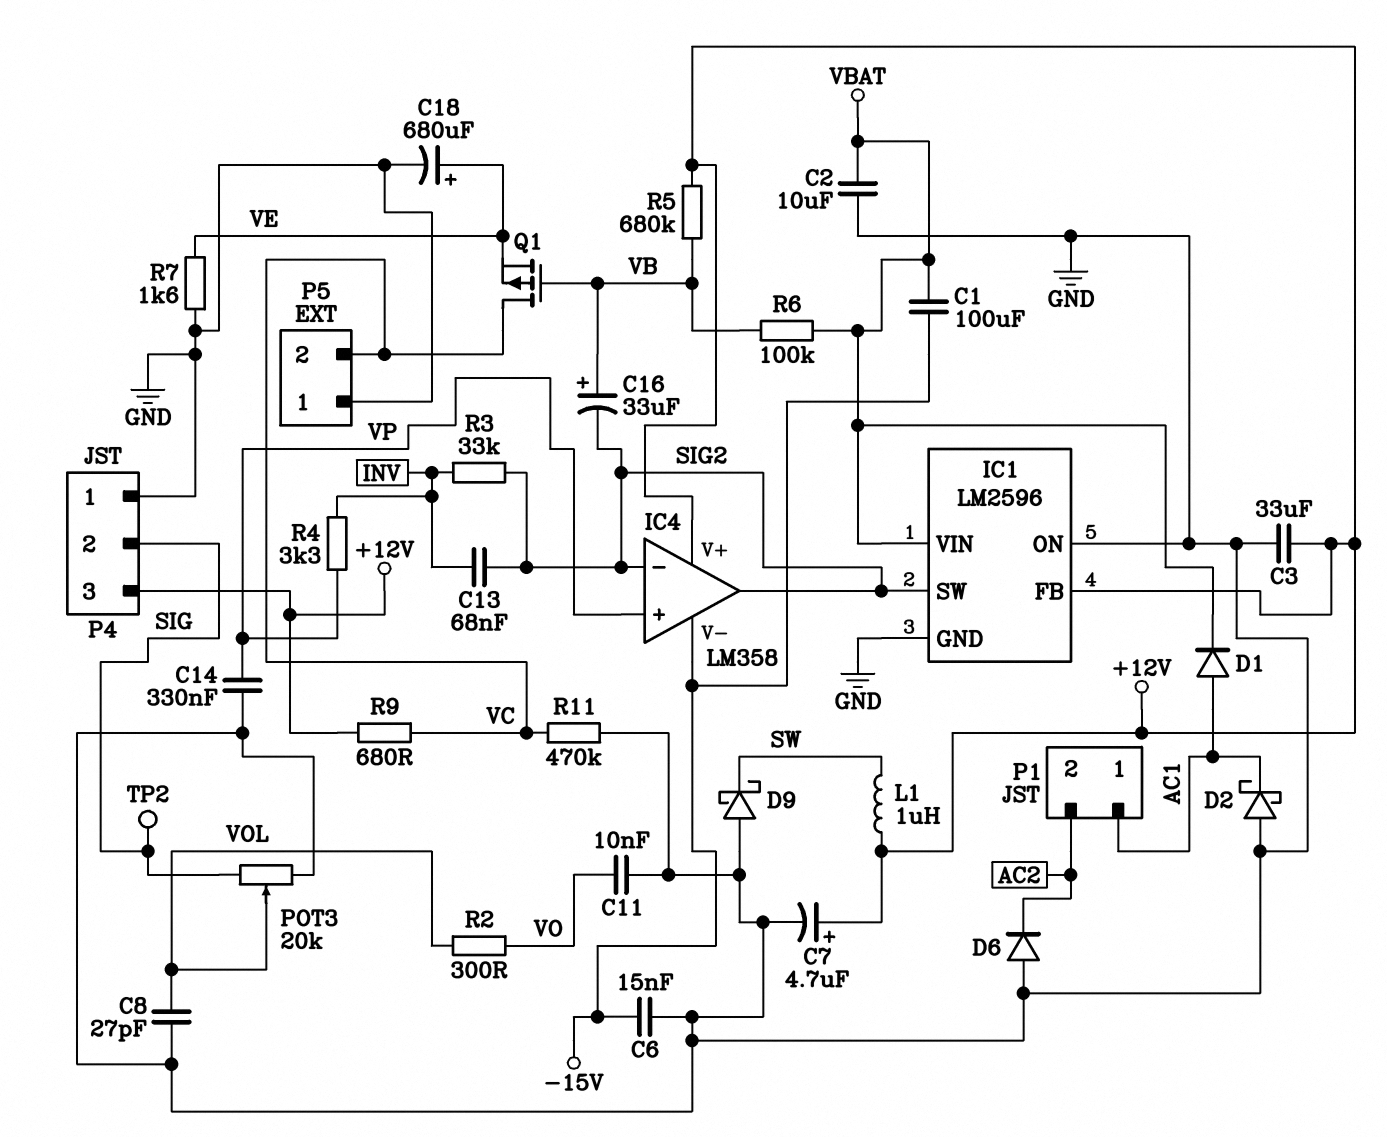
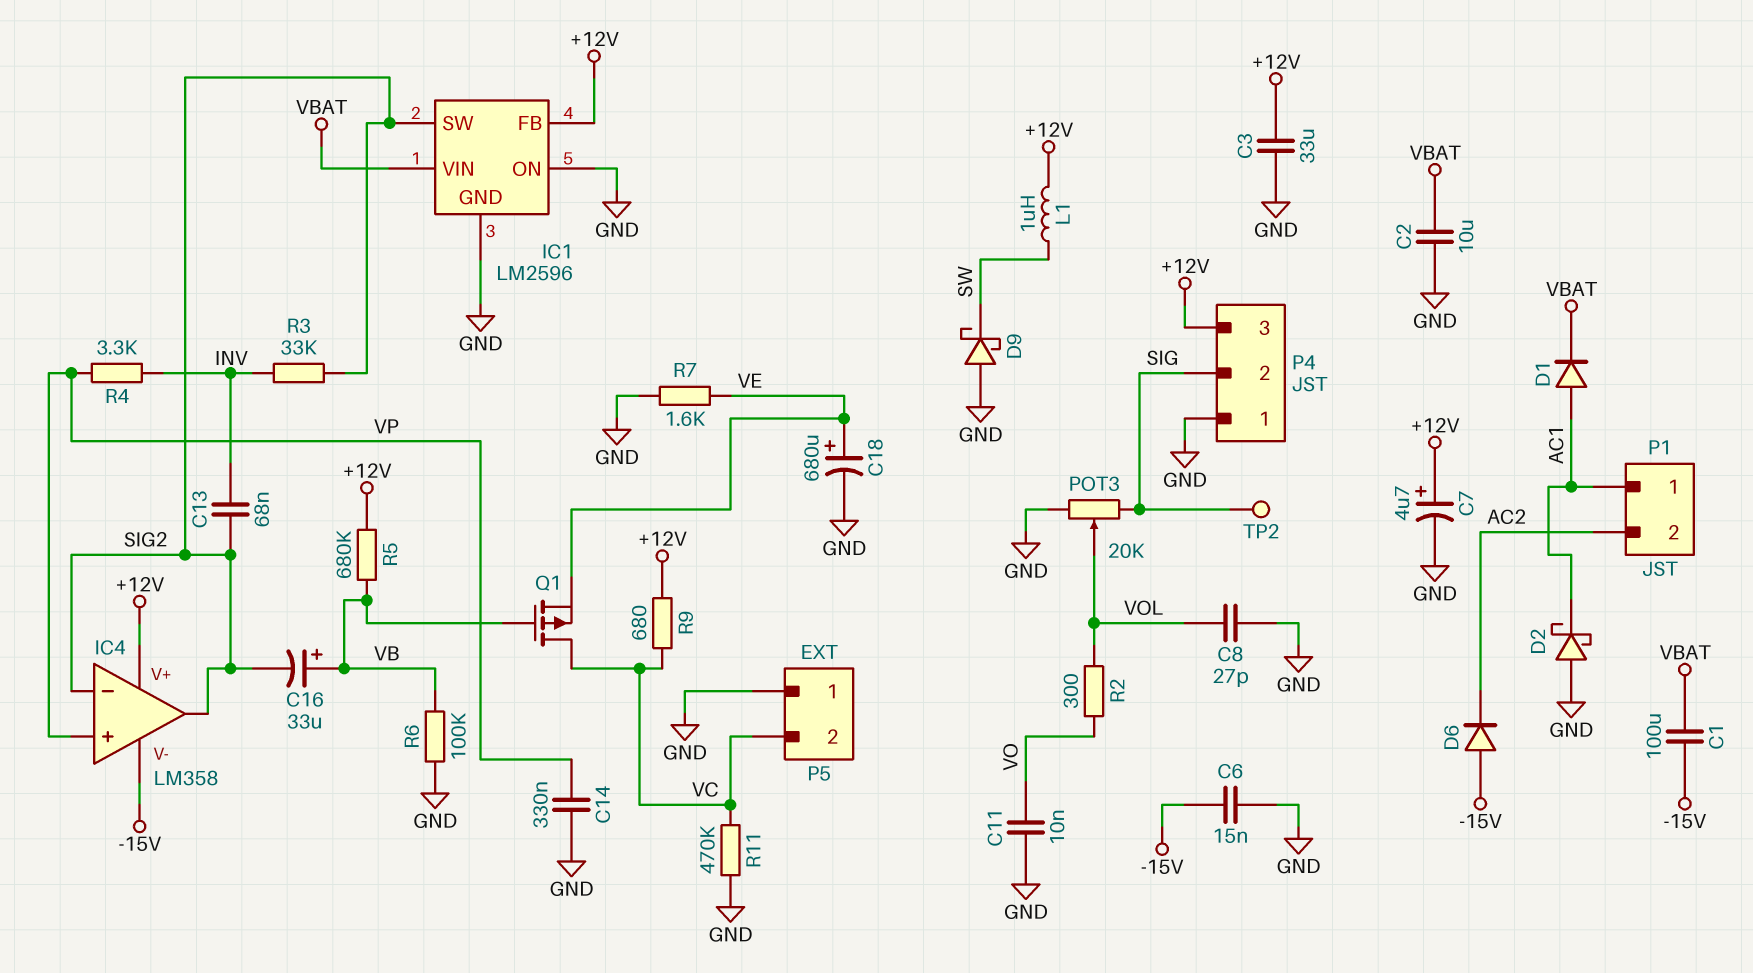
D6: diode (A GND, K AC2) -> diode (A -15V, K AC2)
R6: 100k (VB, VBAT) -> 100k (GND, VB)

